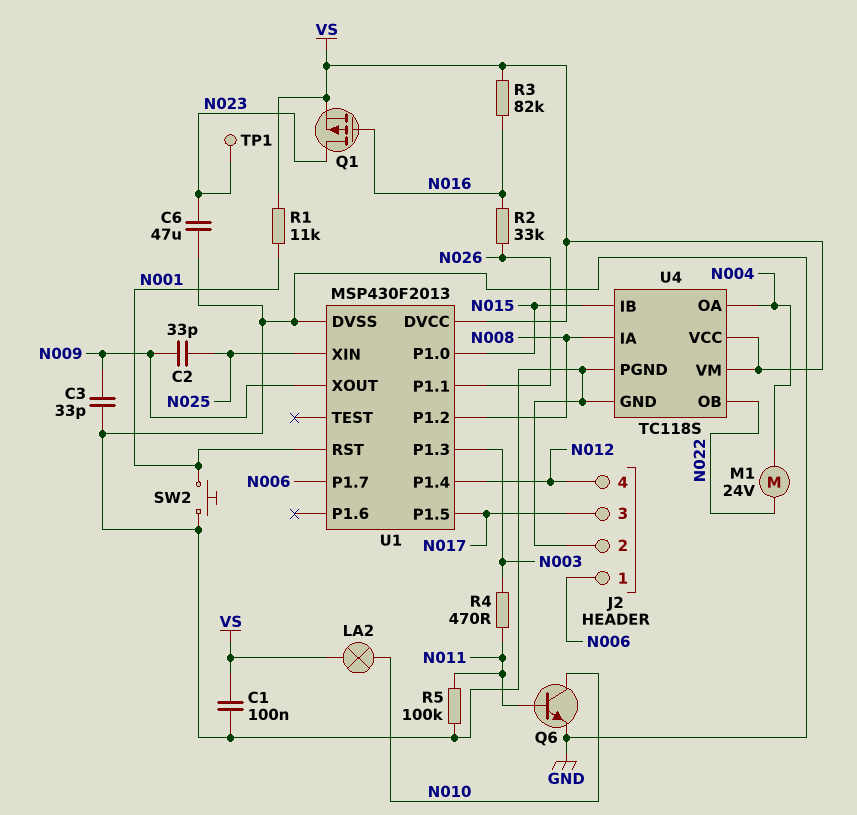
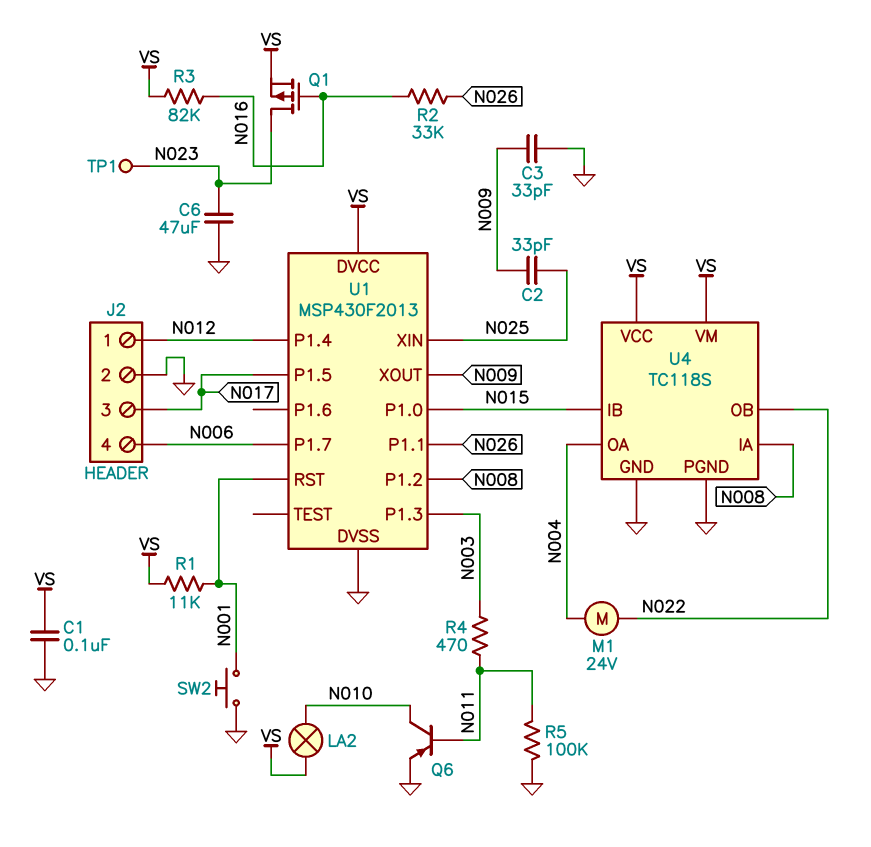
J2 pin 1: N006 -> N012
J2 pin 4: N012 -> N006
Q6: NPN (B N011, C N010, E GND) -> PNP (B N011, C N010, E GND)

